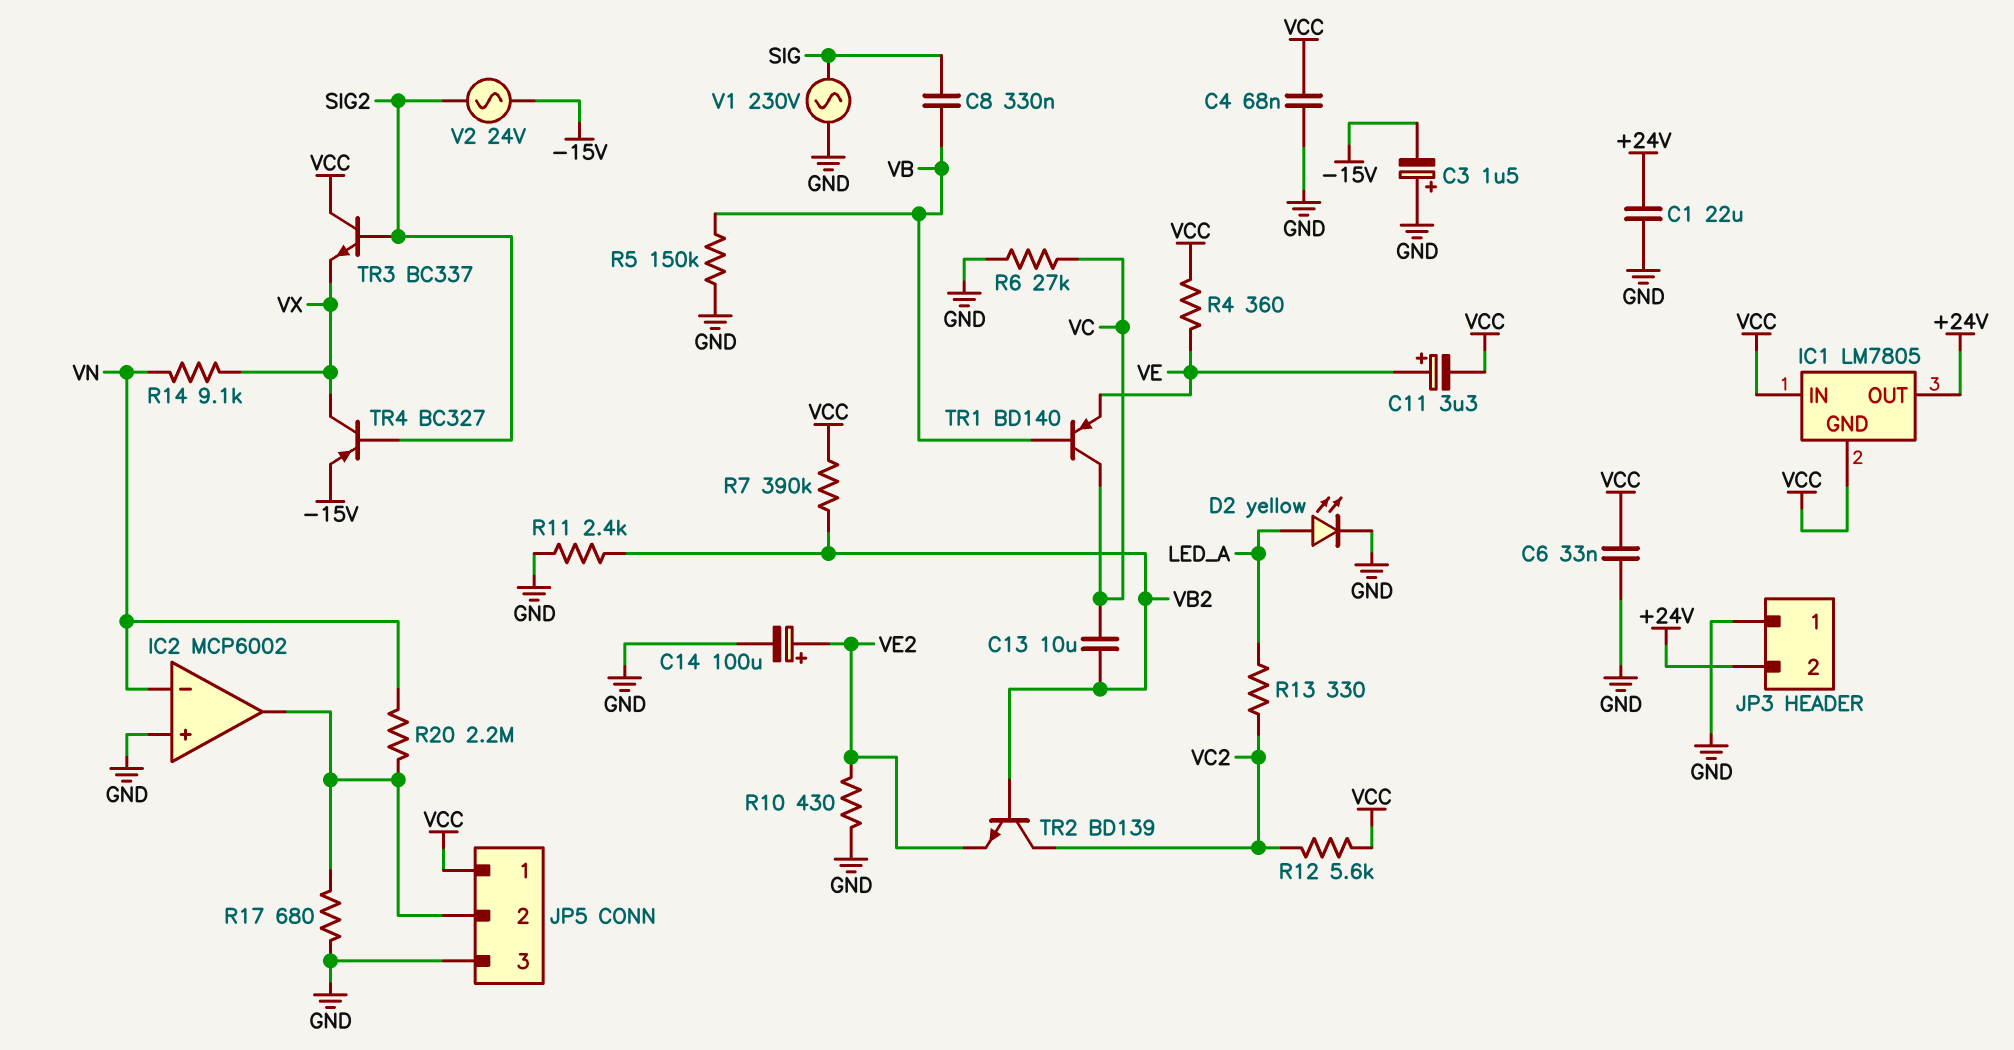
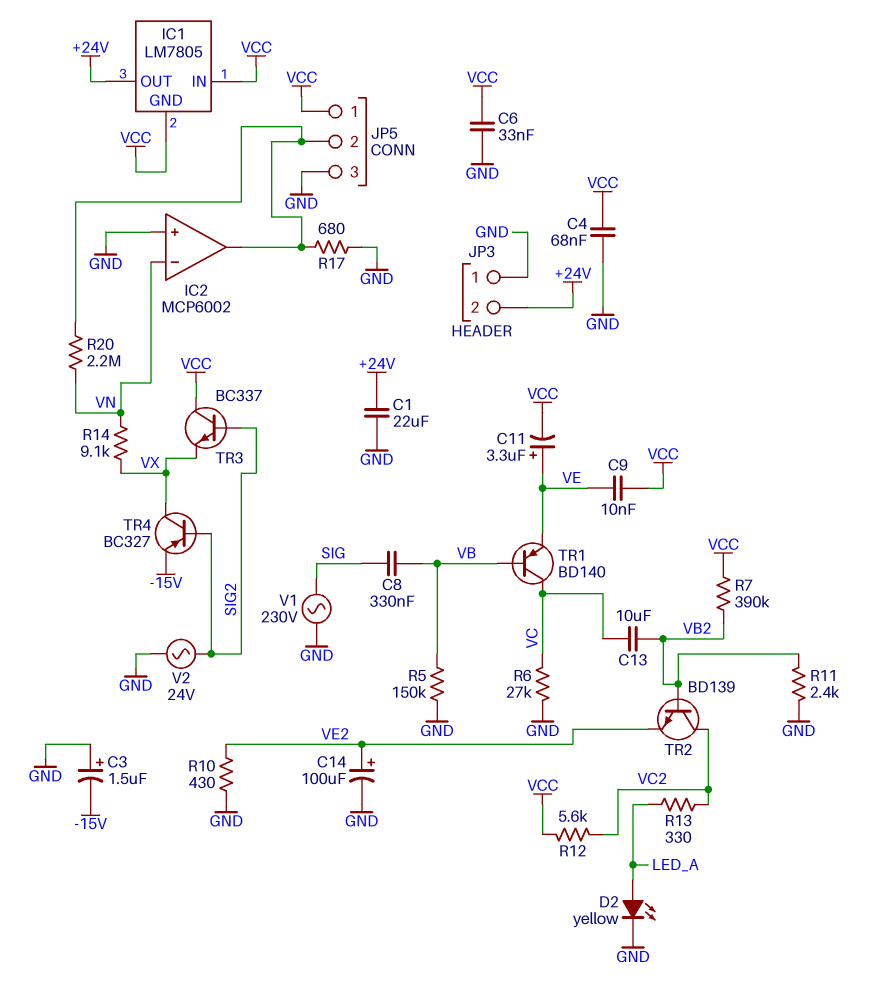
C9: none -> 10nF (VCC, VE)
R4: 360 (VCC, VE) -> none
V2: AC 24V (-15V, SIG2) -> AC 24V (GND, SIG2)

